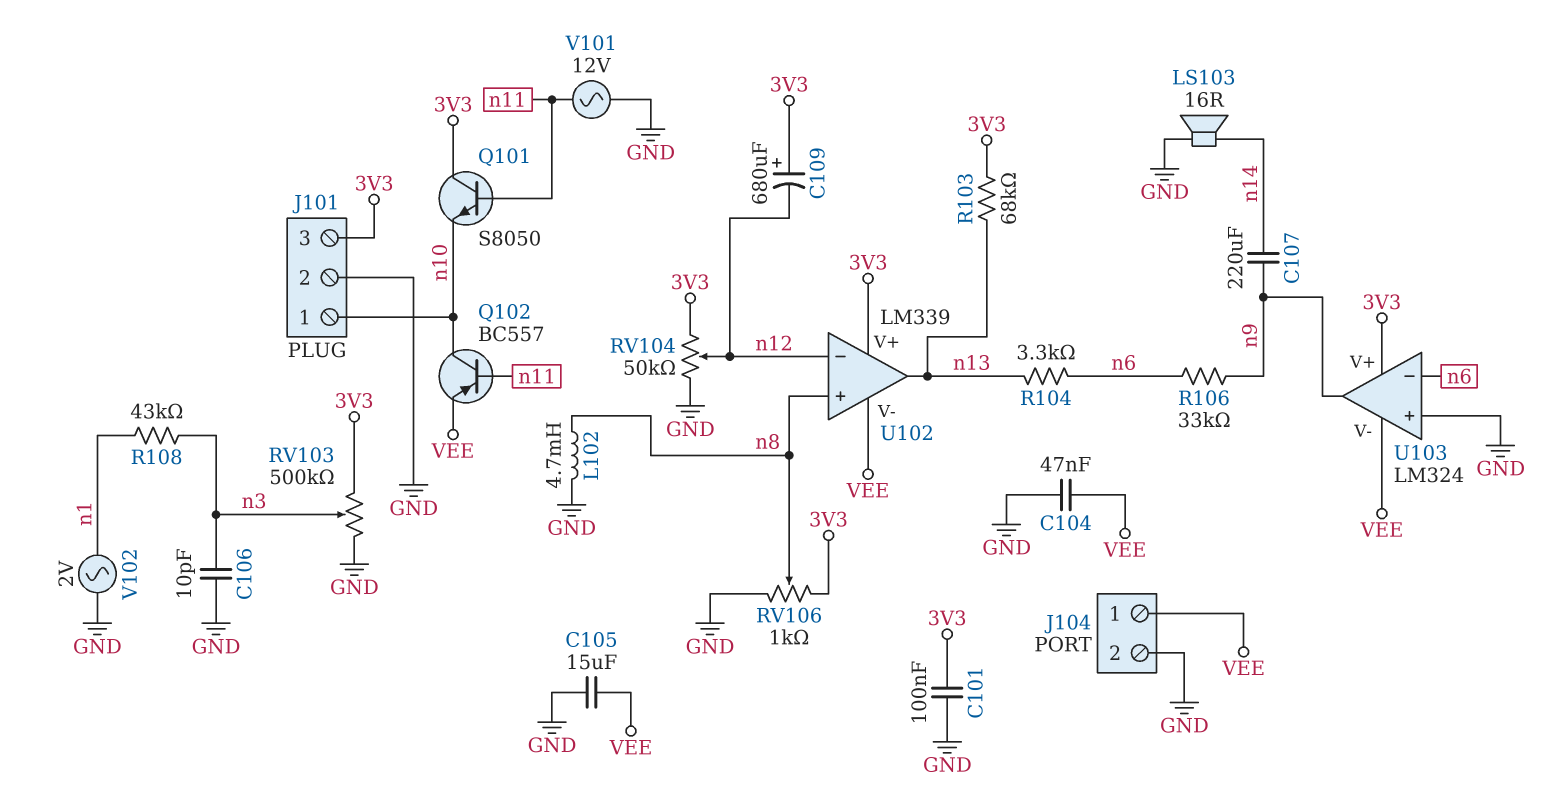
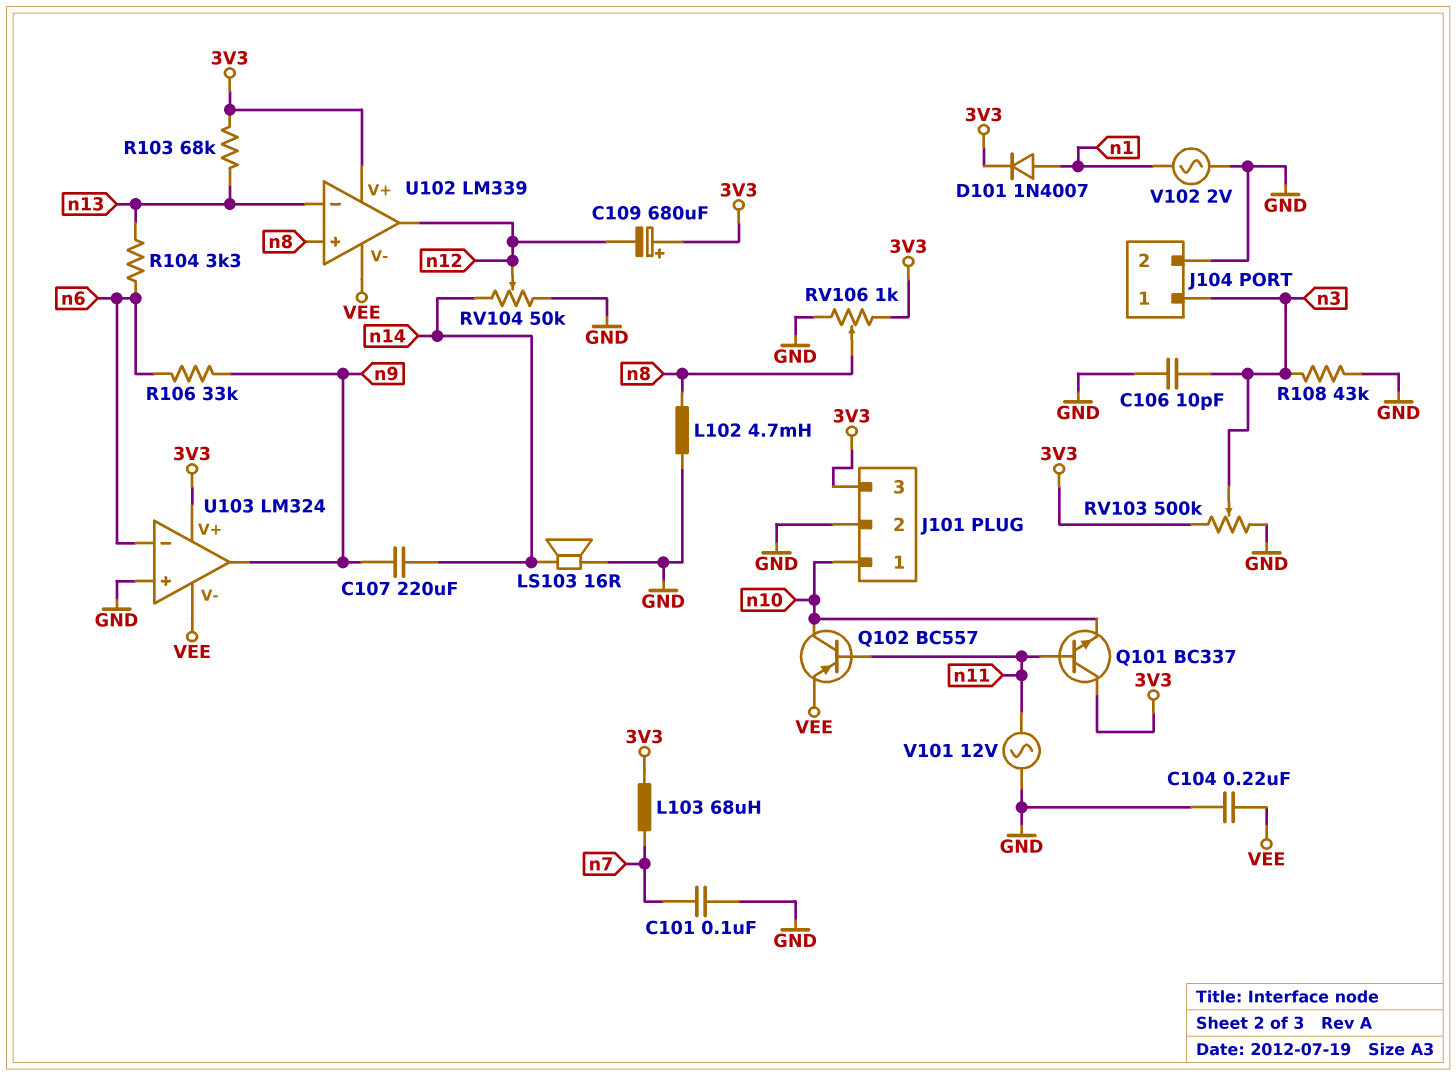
C101: 100nF (3V3, GND) -> 100nF (GND, n7)
C104: 47nF (GND, VEE) -> 220nF (GND, VEE)
C105: 15uF (GND, VEE) -> none
D101: none -> diode 1N4007 (A n1, K 3V3)
J104 pin 1: VEE -> n3
L103: none -> 68uH (3V3, n7)
Q101: NPN S8050 (B n11, C 3V3, E n10) -> NPN BC337 (B n11, C 3V3, E n10)
R108: 43k (n1, n3) -> 43k (GND, n3)
RV104: 50k (3V3, GND, wiper n12) -> 50k (GND, n14, wiper n12)
U102 pin in-: n12 -> n13
U102 pin out: n13 -> n12

